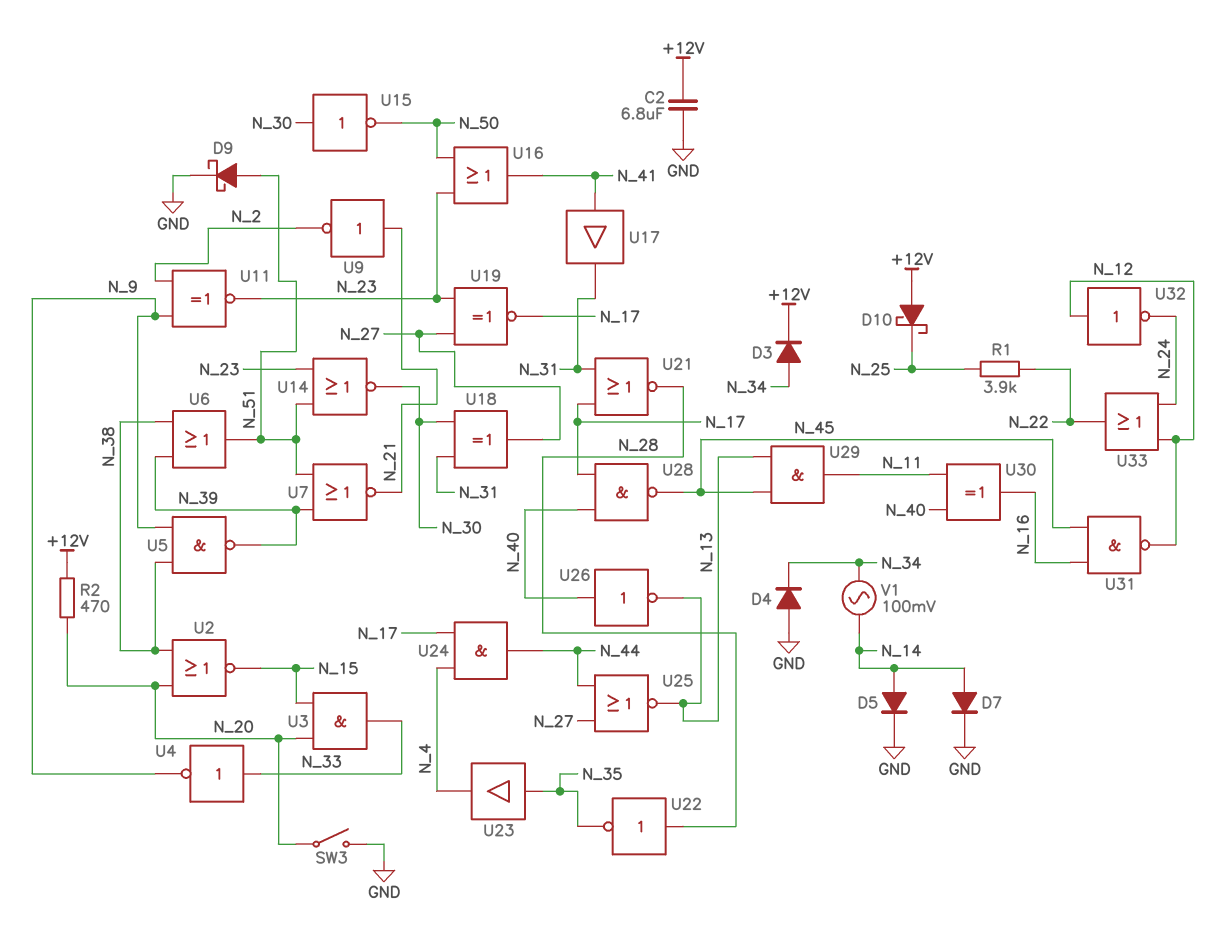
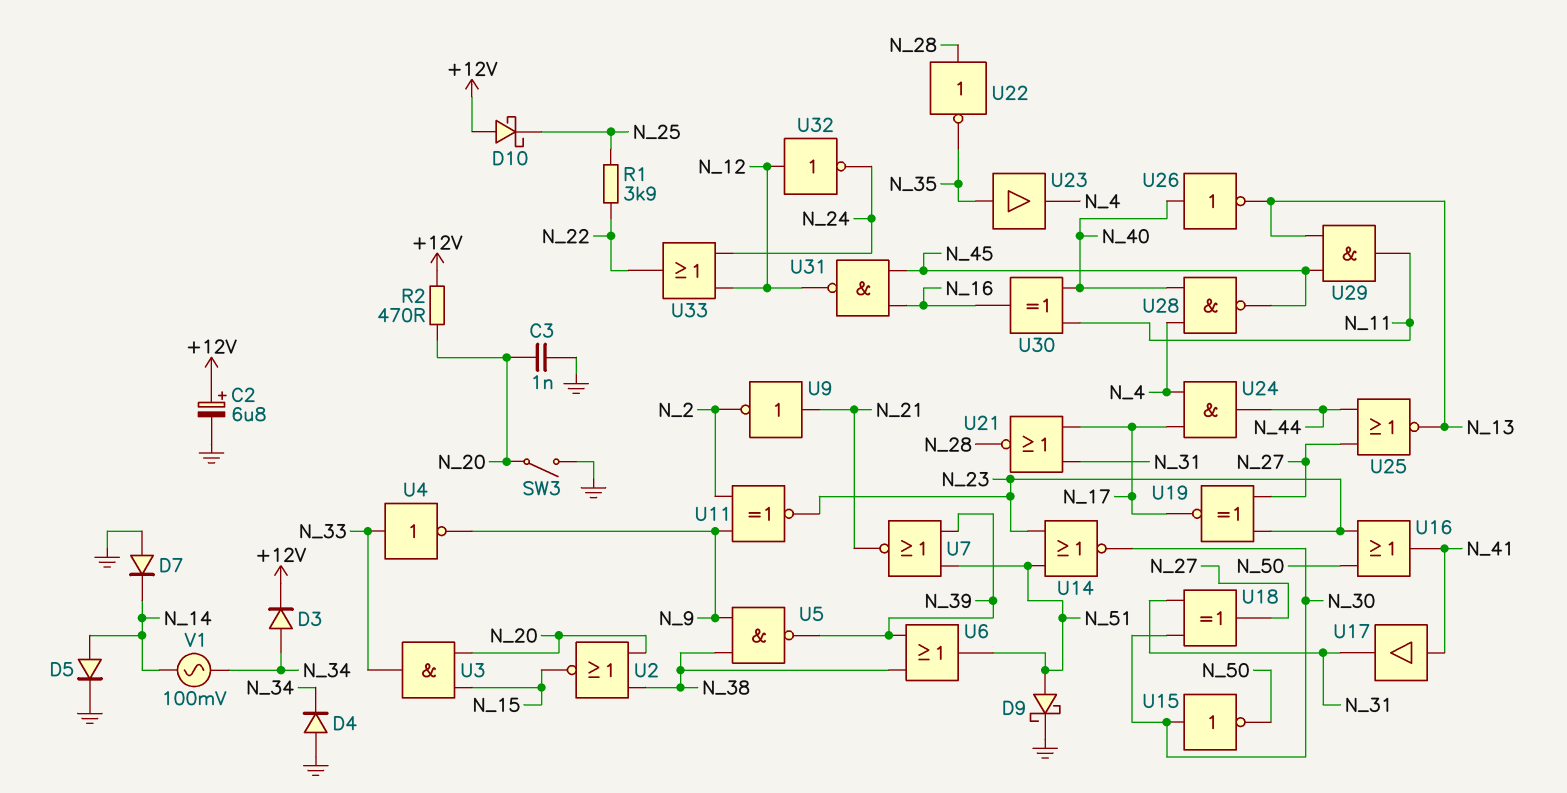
C2: 6.8uF (+12V, GND) -> 6.8uF (plus +12V, minus GND)
C3: none -> 1nF (GND, N_20)
D7: diode (A N_14, K GND) -> diode (A GND, K N_14)
U28: NAND (in N_17, in N_40, out N_45) -> NAND (in N_4, in N_40, out N_45)

